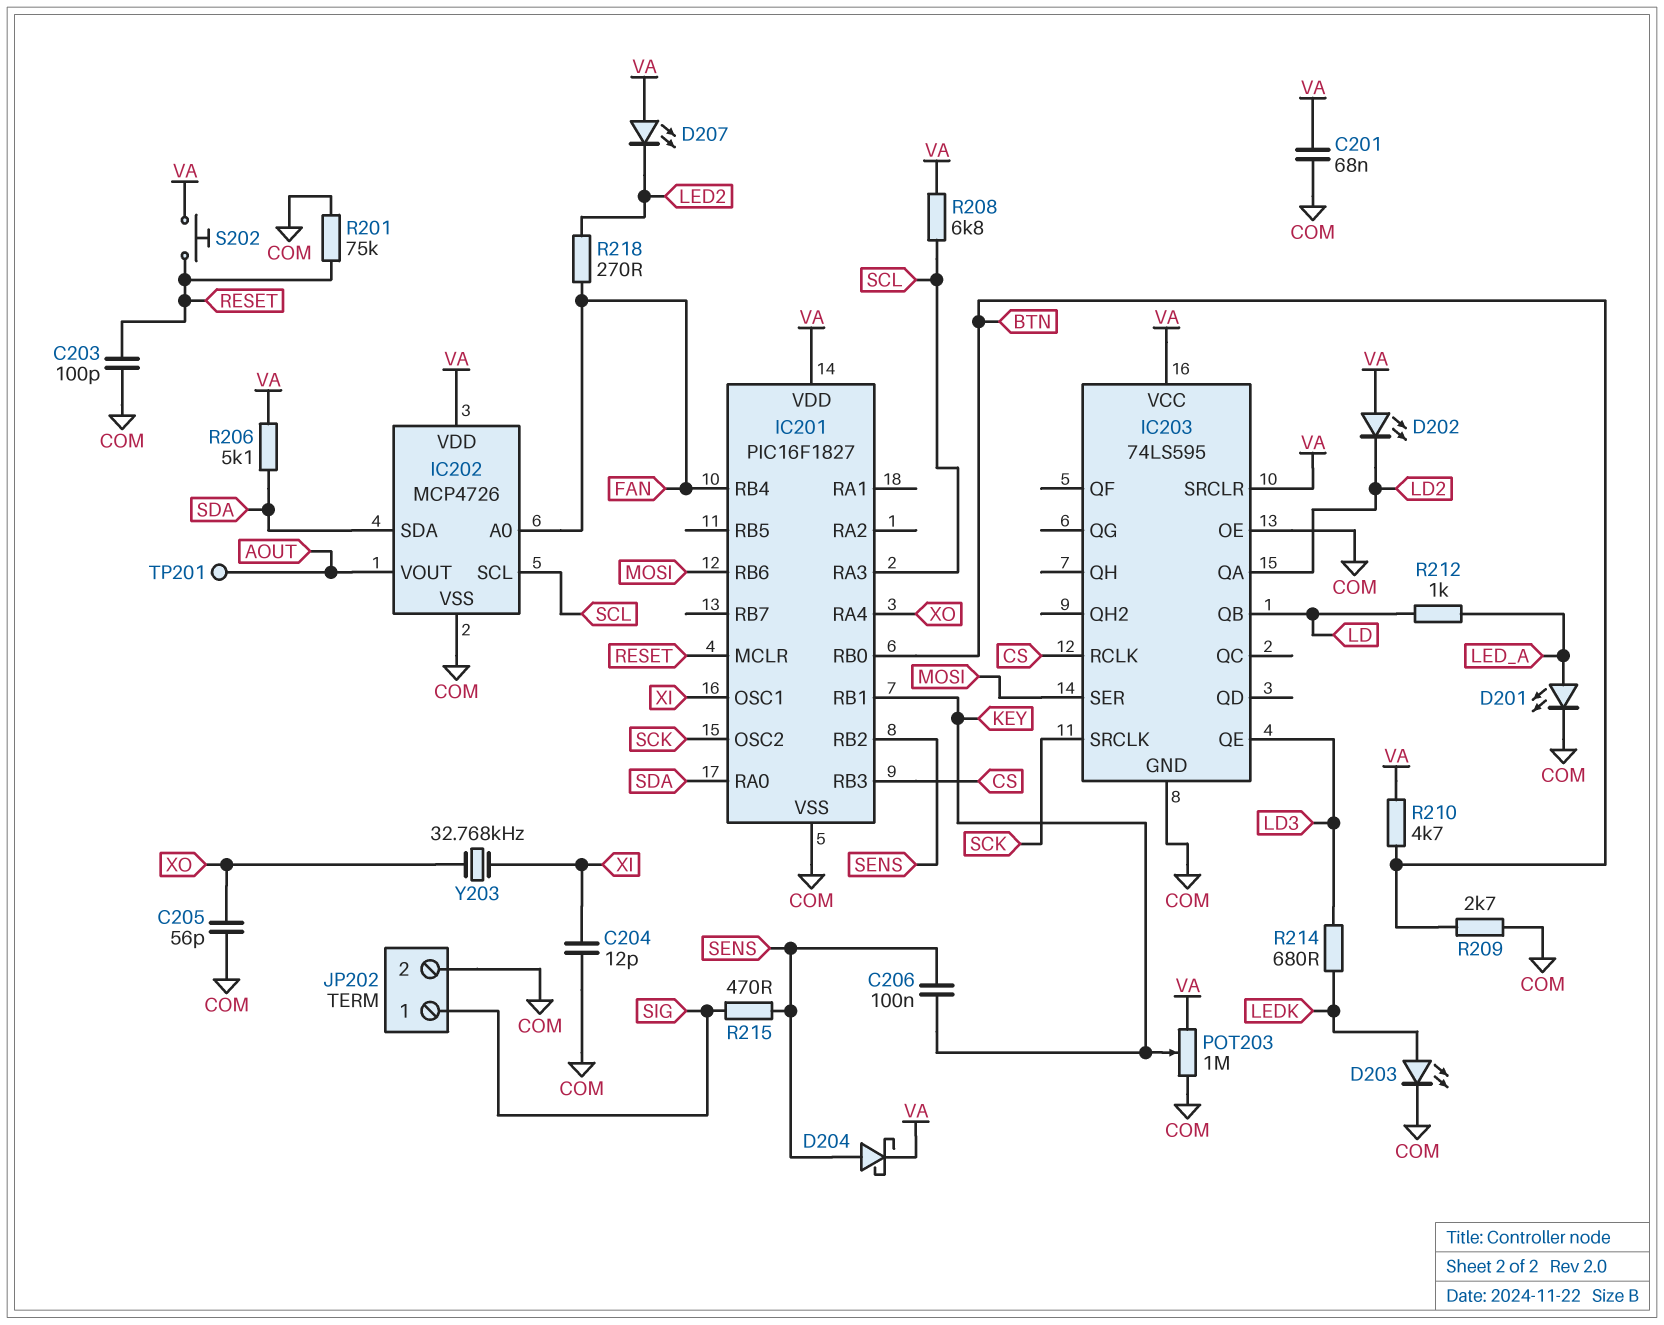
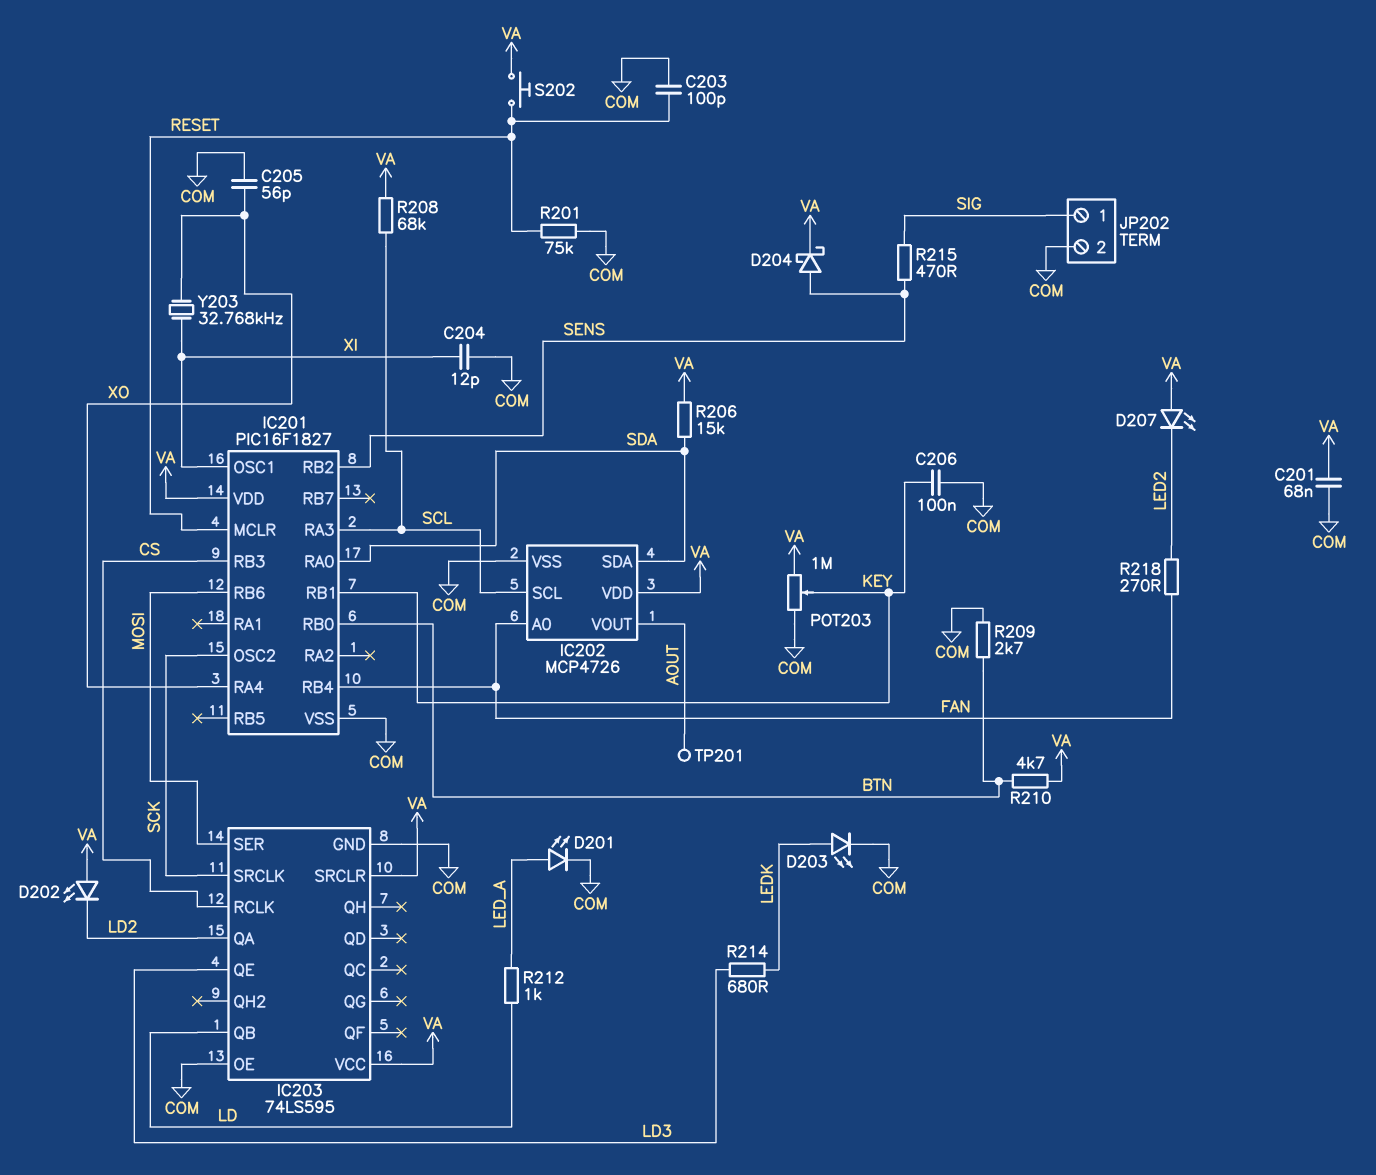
C206: 100nF (KEY, SENS) -> 100nF (COM, KEY)
R206: 5.1k (SDA, VA) -> 15k (SDA, VA)
R208: 6.8k (SCL, VA) -> 68k (SCL, VA)

